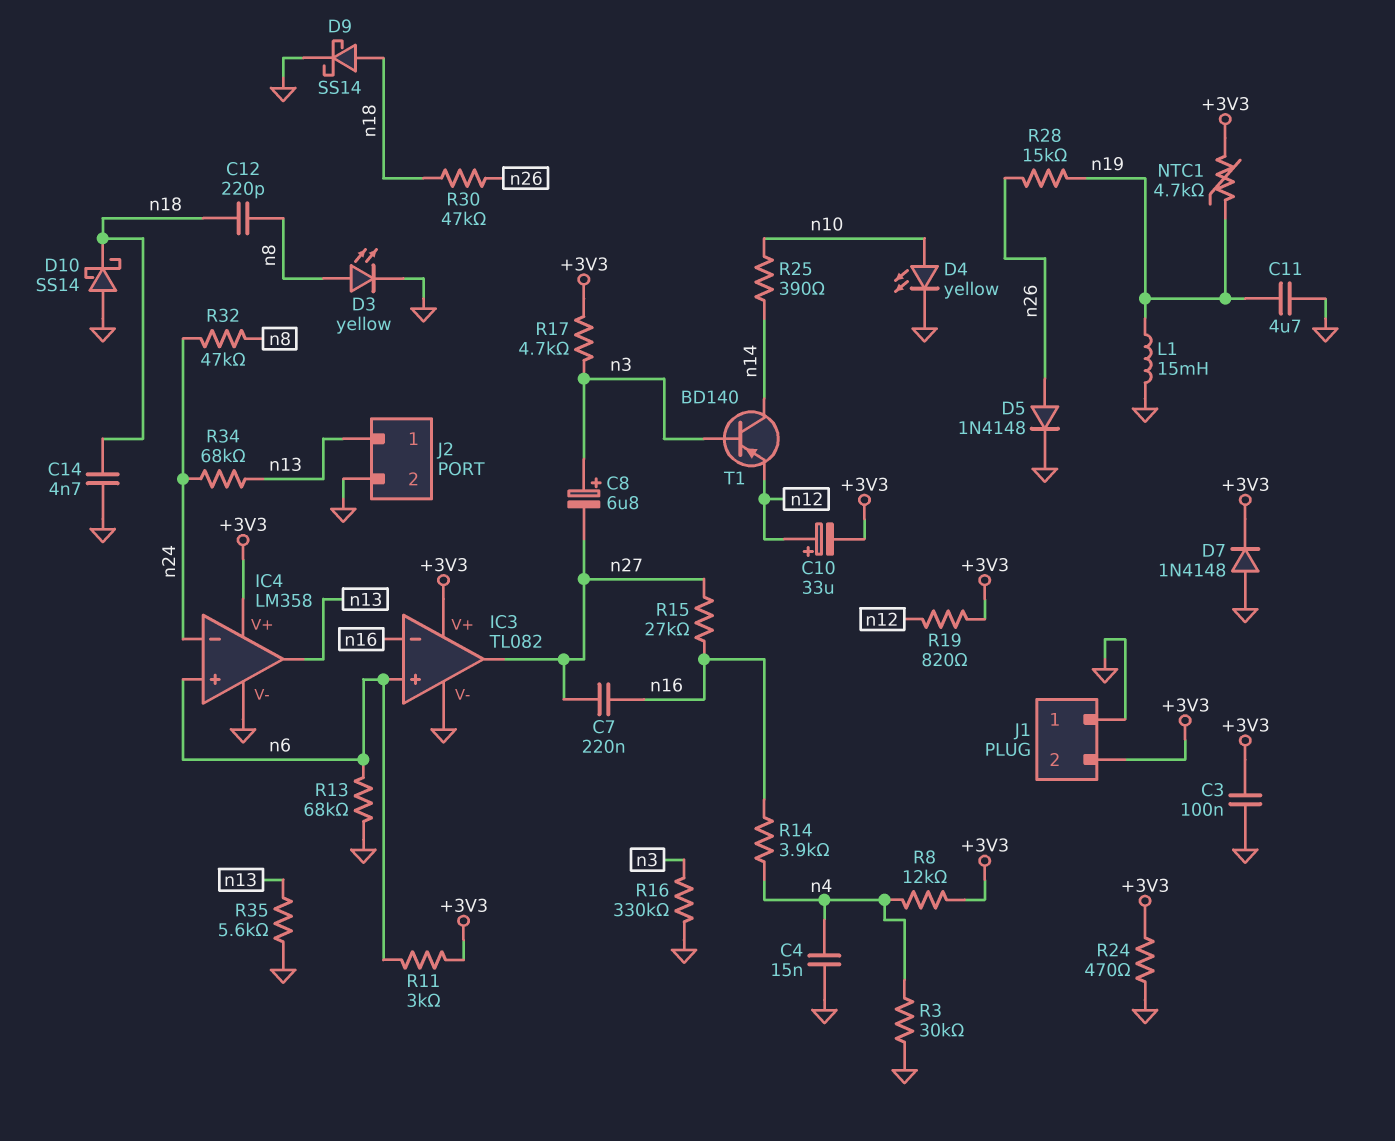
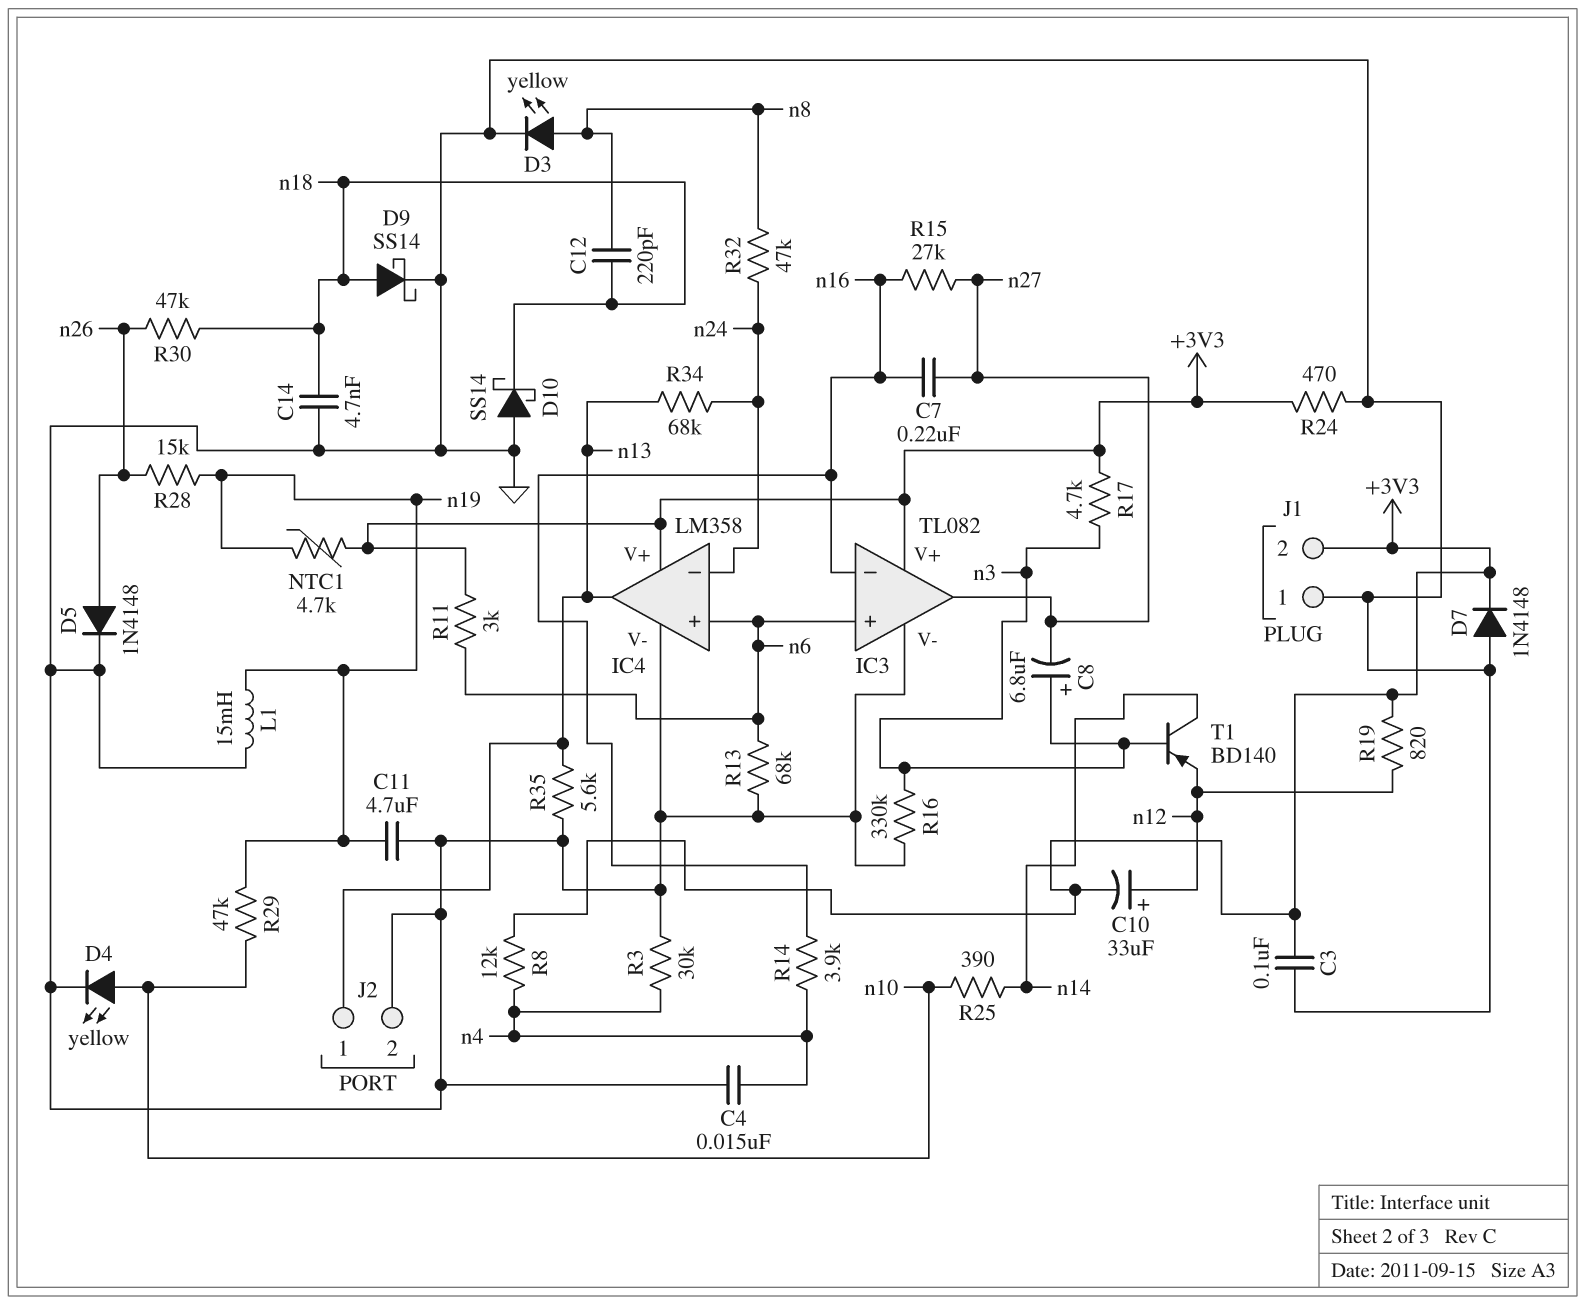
R29: none -> 47k (n10, n19)

